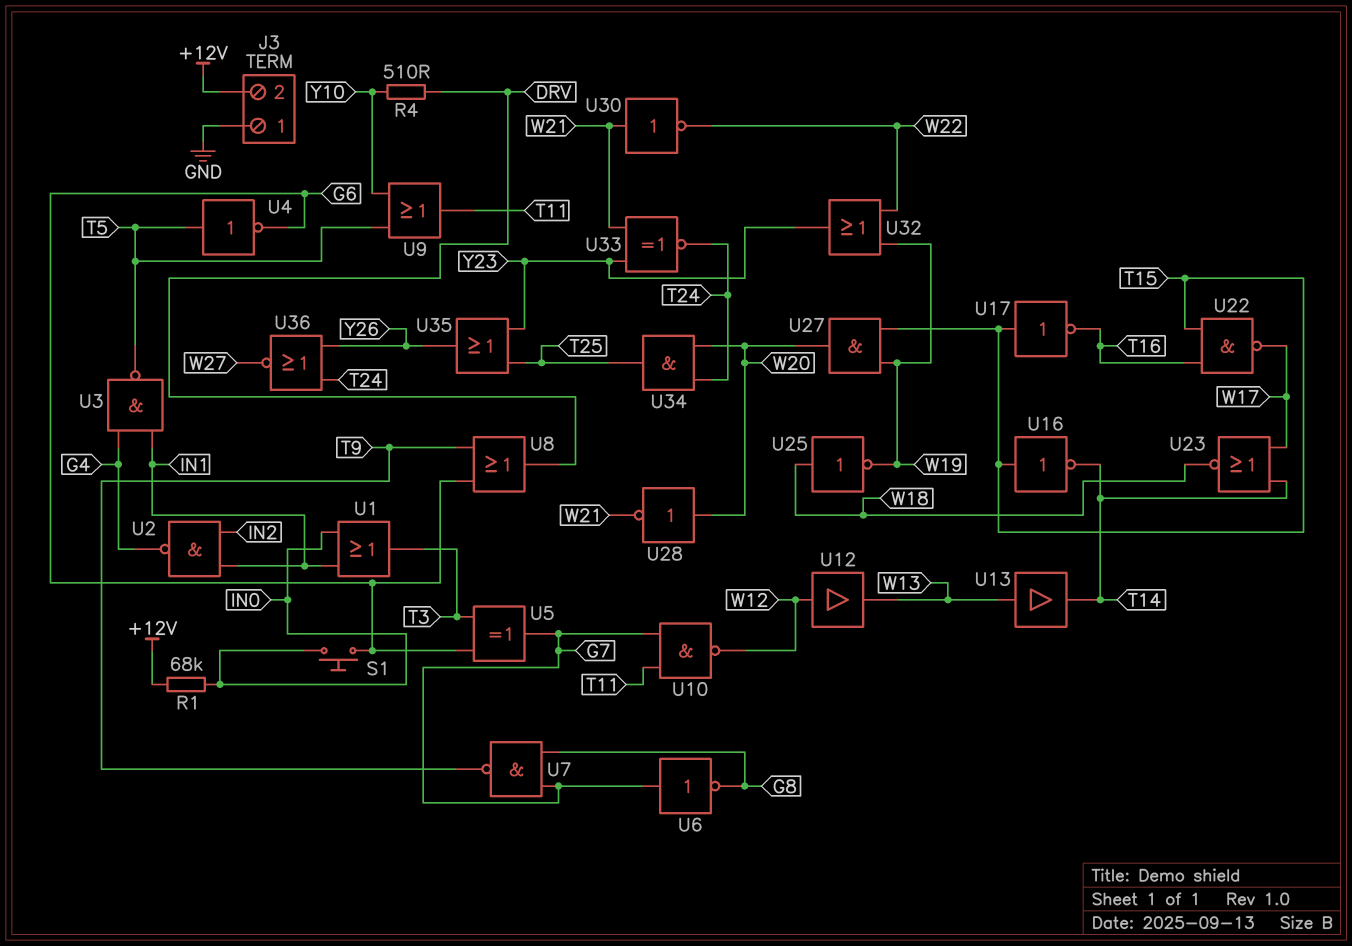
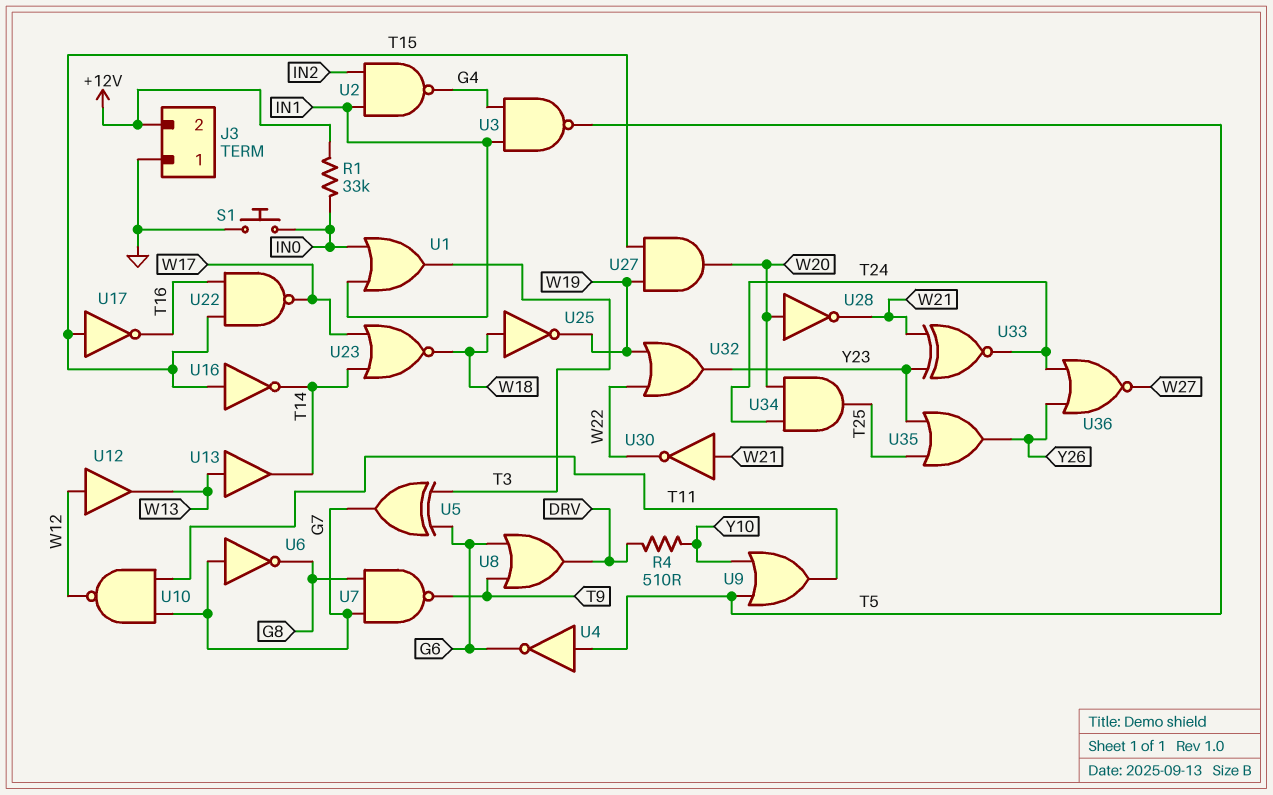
R1: 68k (+12V, IN0) -> 33k (+12V, IN0)
S1: button (G6, IN0) -> button (GND, IN0)

